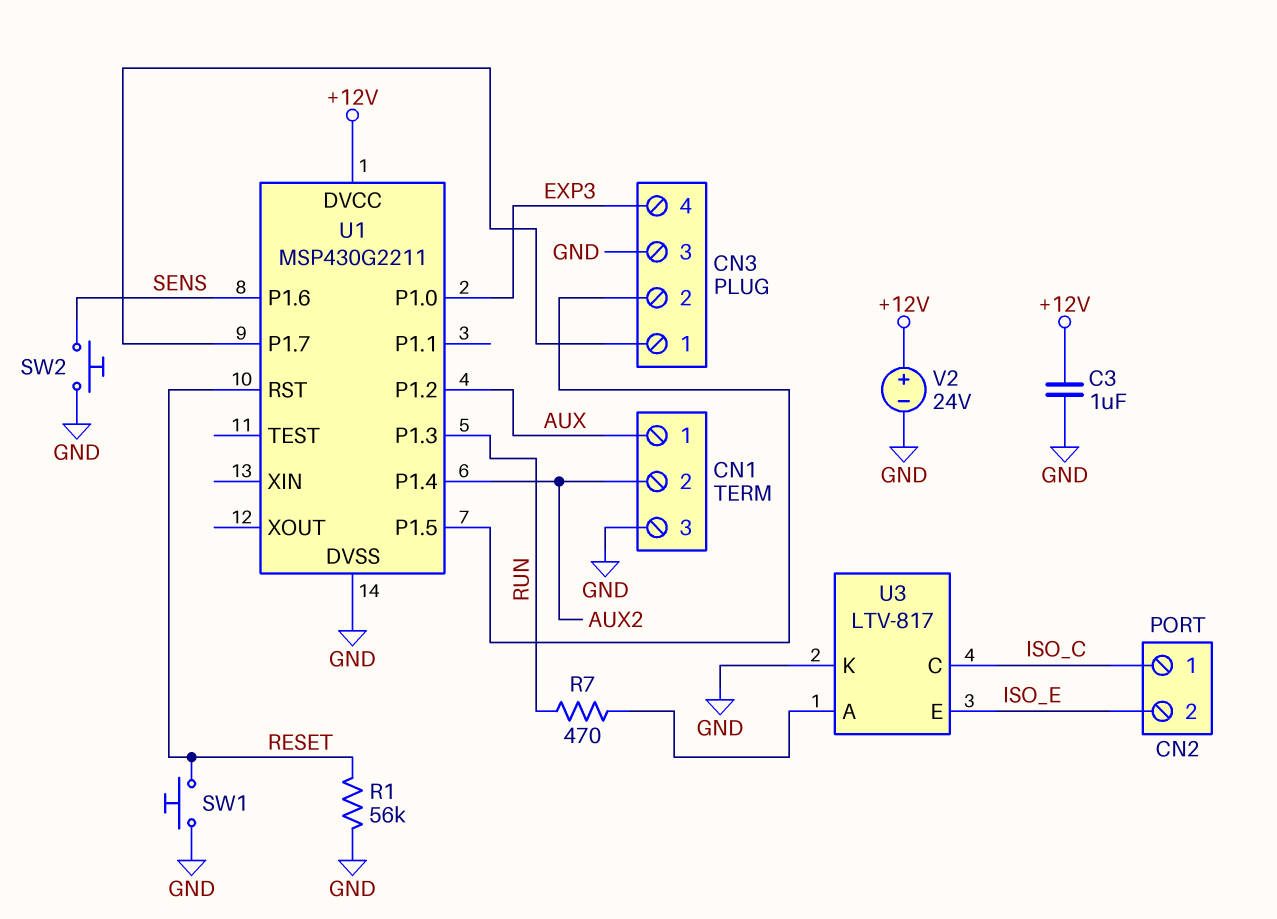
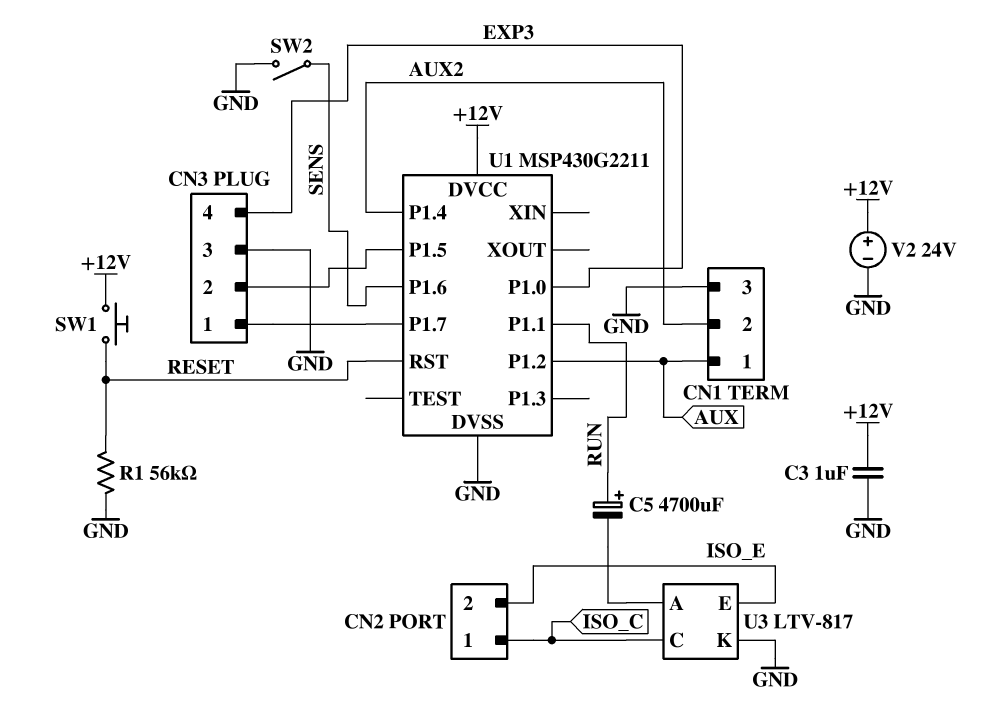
C5: none -> 4700uF (plus RUN, minus U3/A)
R7: 470 (RUN, U3/A) -> none
SW1: button (GND, RESET) -> button (+12V, RESET)
SW2: button (GND, SENS) -> switch (GND, SENS)
U1 pin P1.1: none -> RUN
U1 pin P1.3: RUN -> none

